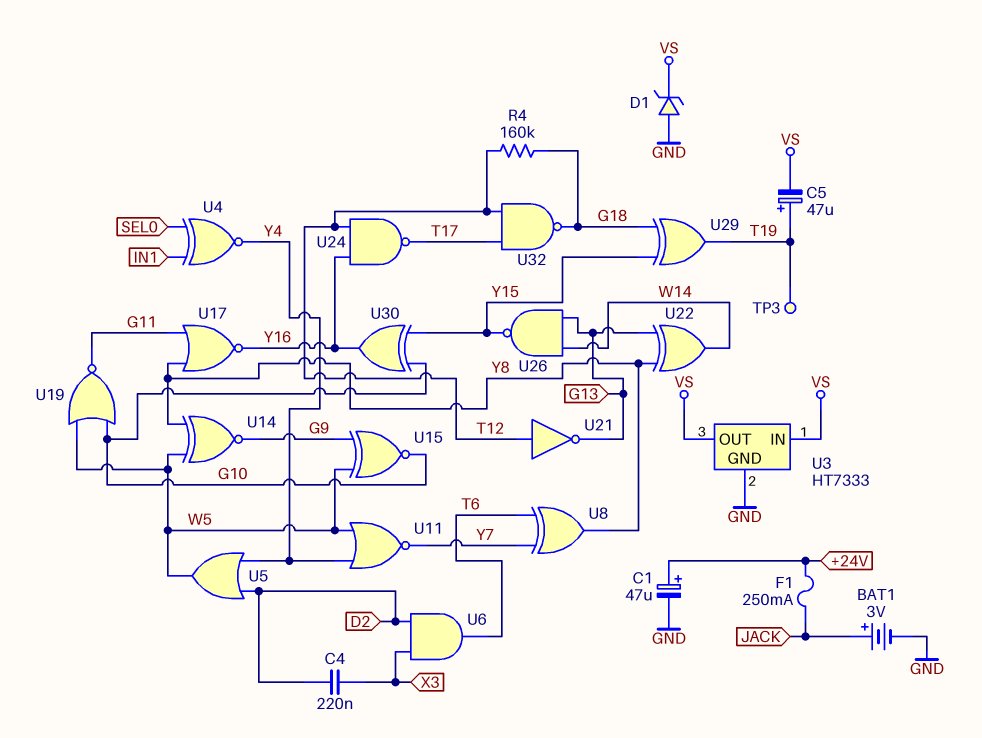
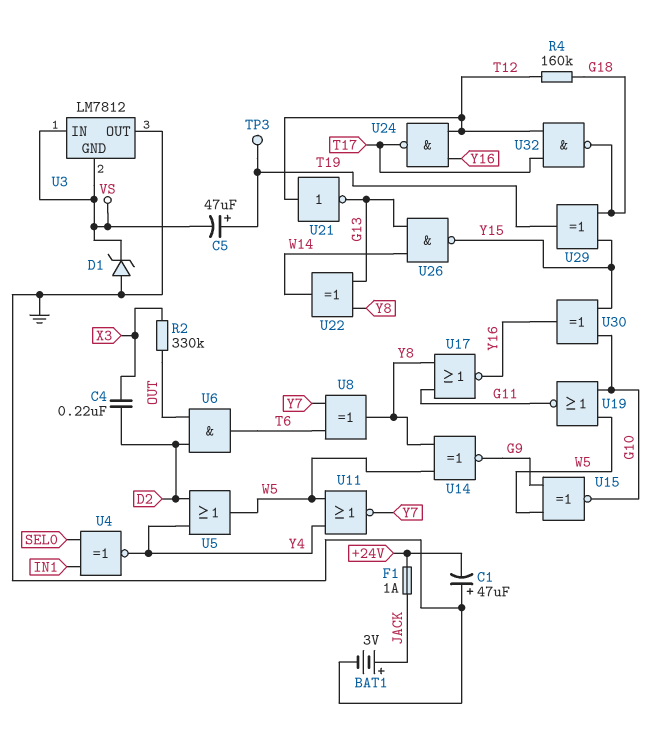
C1: 47uF (plus +24V, minus GND) -> 47uF (plus GND, minus +24V)
F1: 250mA (+24V, JACK) -> 1A (+24V, JACK)
R2: none -> 330k (OUT, X3)
U3: HT7333 -> LM7812
U3 pin GND: GND -> VS
U3 pin OUT: VS -> GND
U6: AND (in D2, in X3, out T6) -> AND (in D2, in OUT, out T6)

